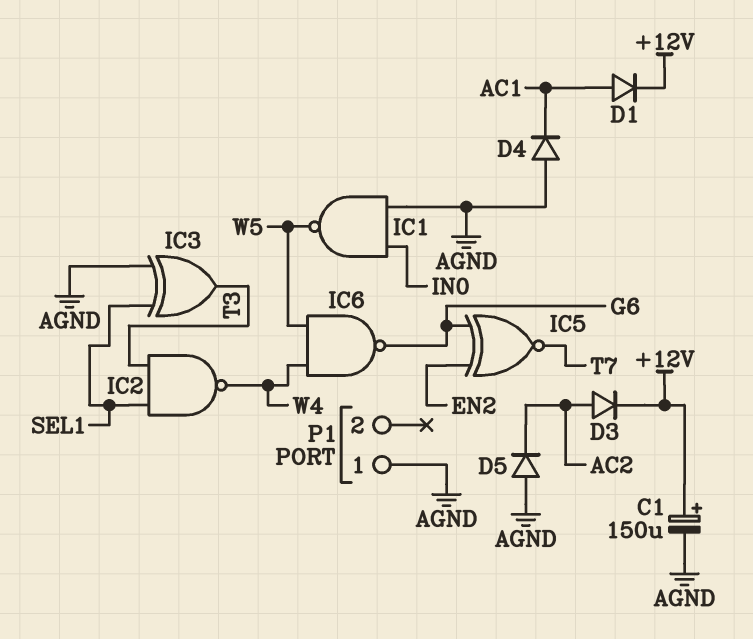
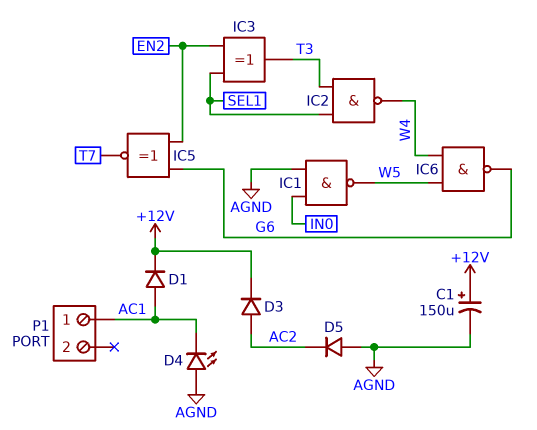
D4: diode (A AGND, K AC1) -> LED (A AGND, K AC1)
IC3: XOR (in AGND, in SEL1, out T3) -> XOR (in EN2, in SEL1, out T3)
P1 pin 1: AGND -> AC1

